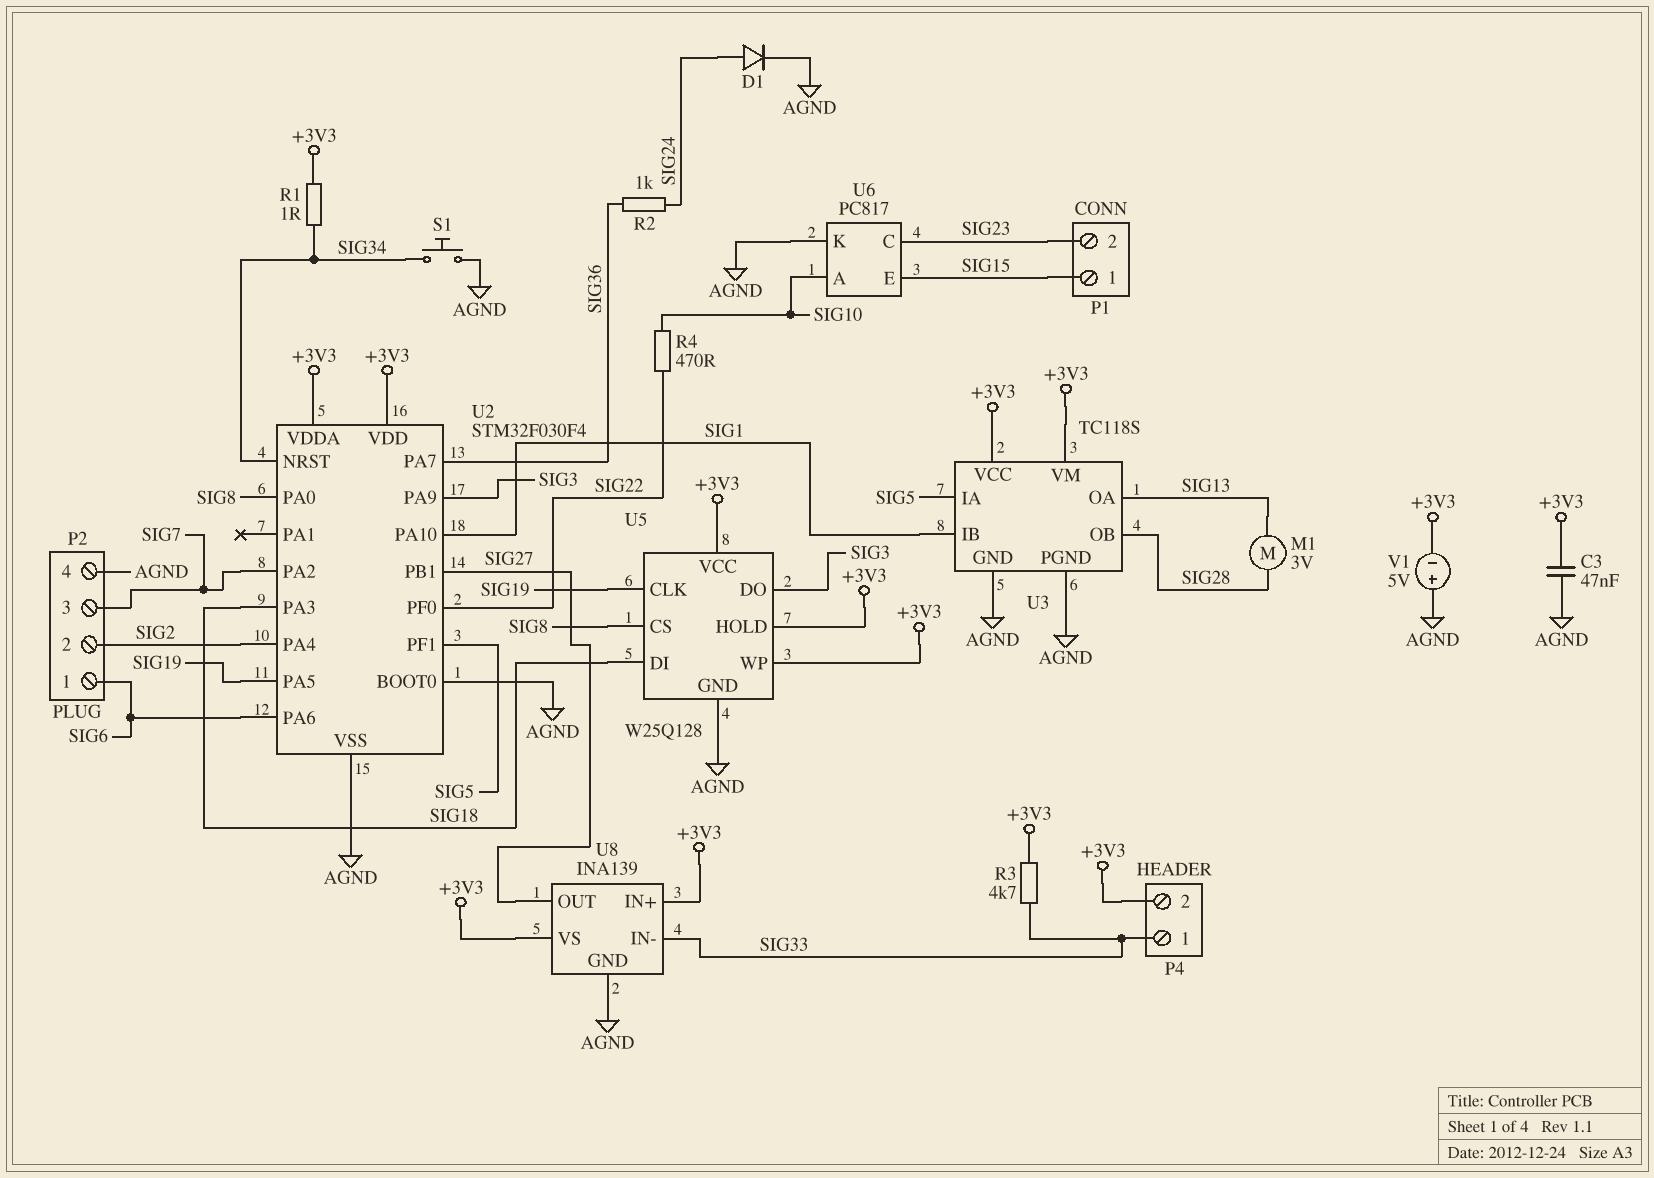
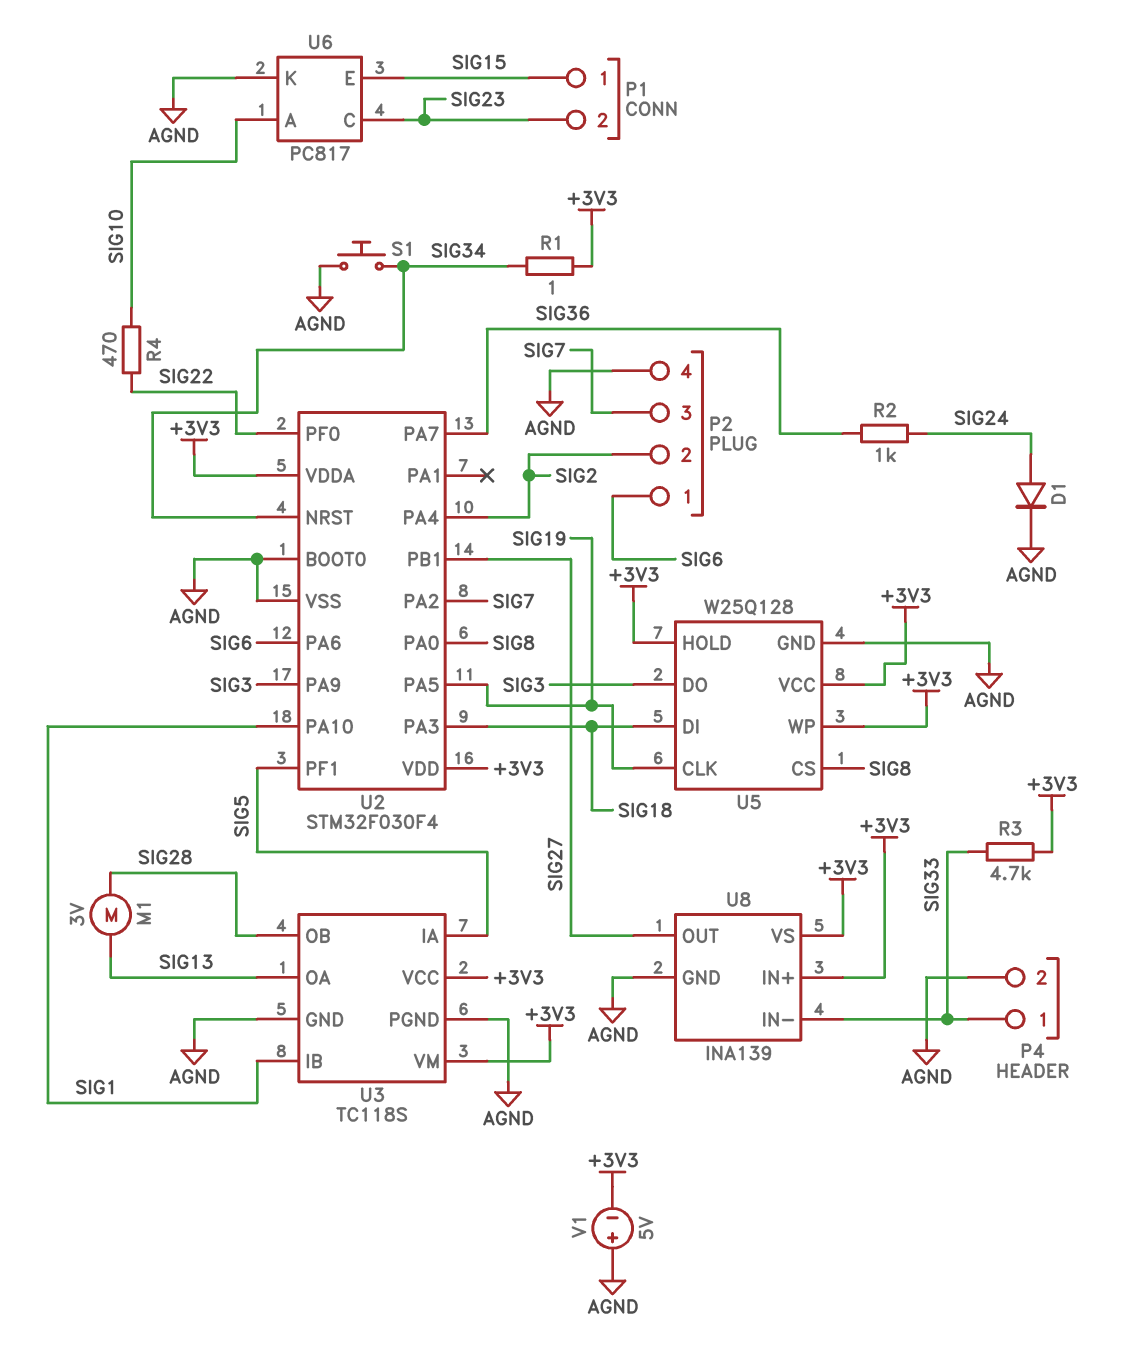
C3: 47nF (+3V3, AGND) -> none
P4 pin 2: +3V3 -> AGND

